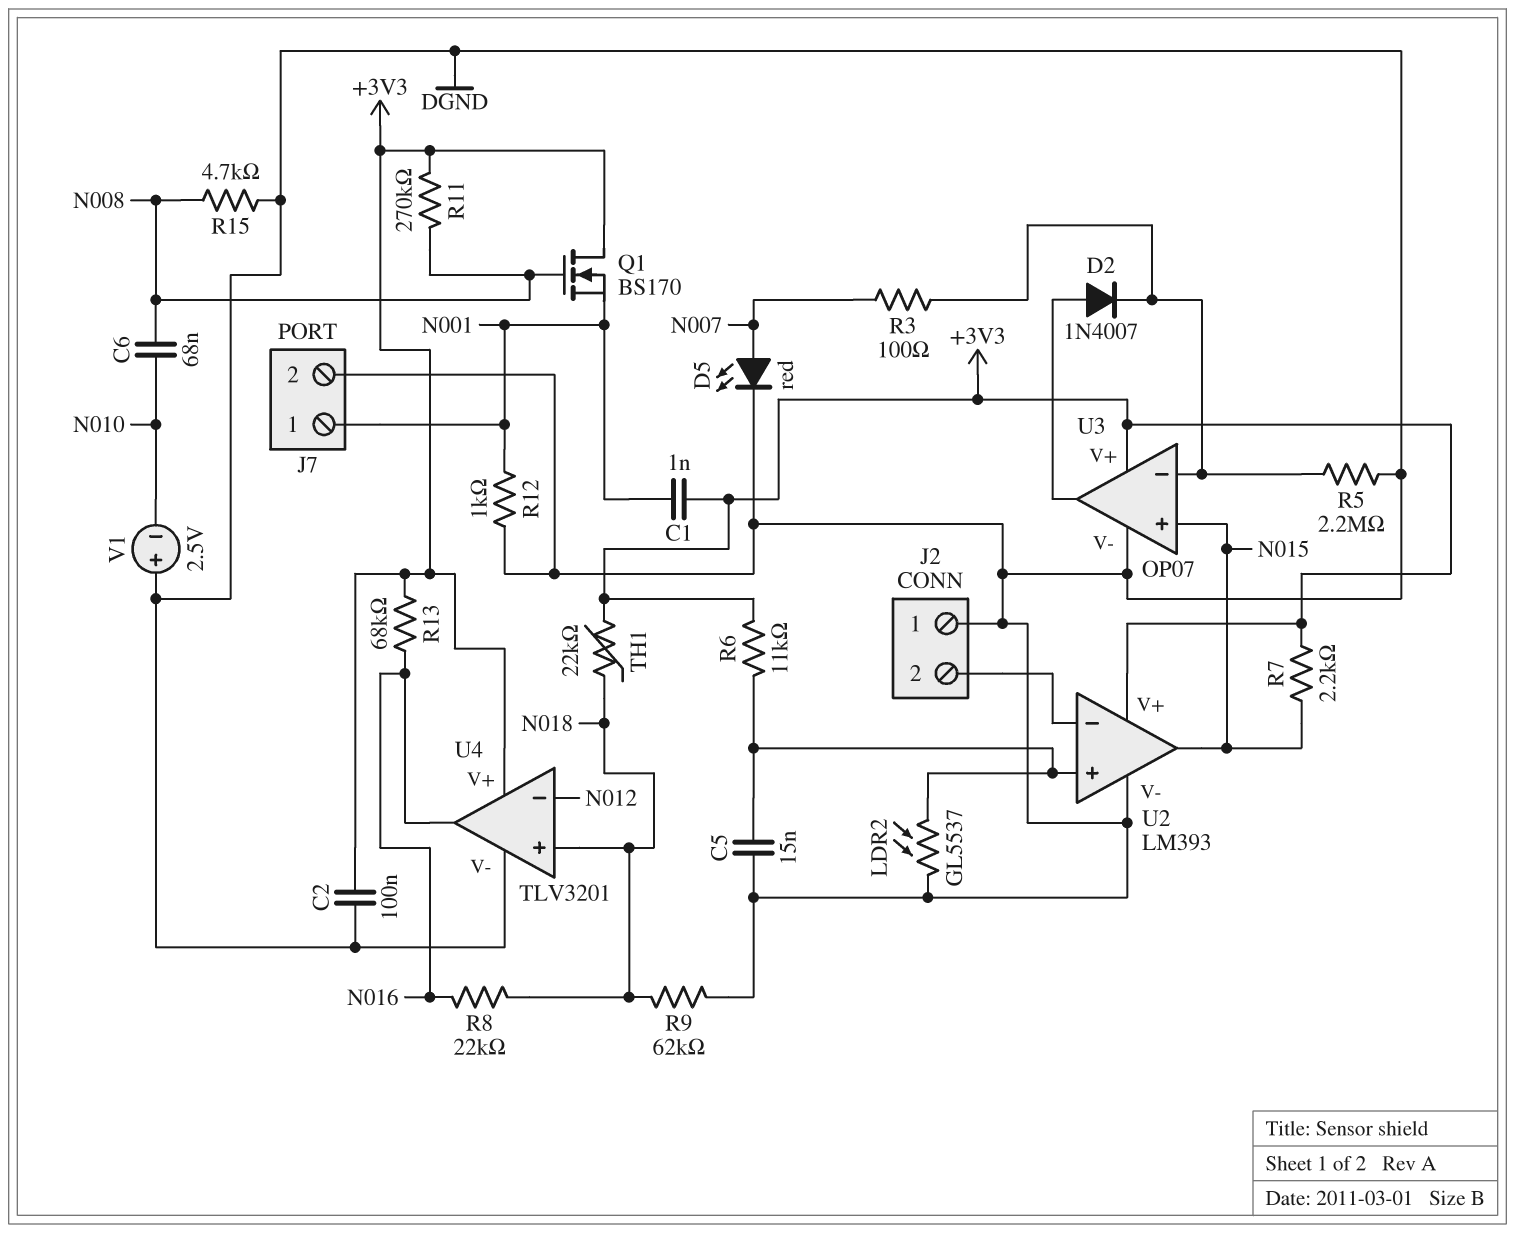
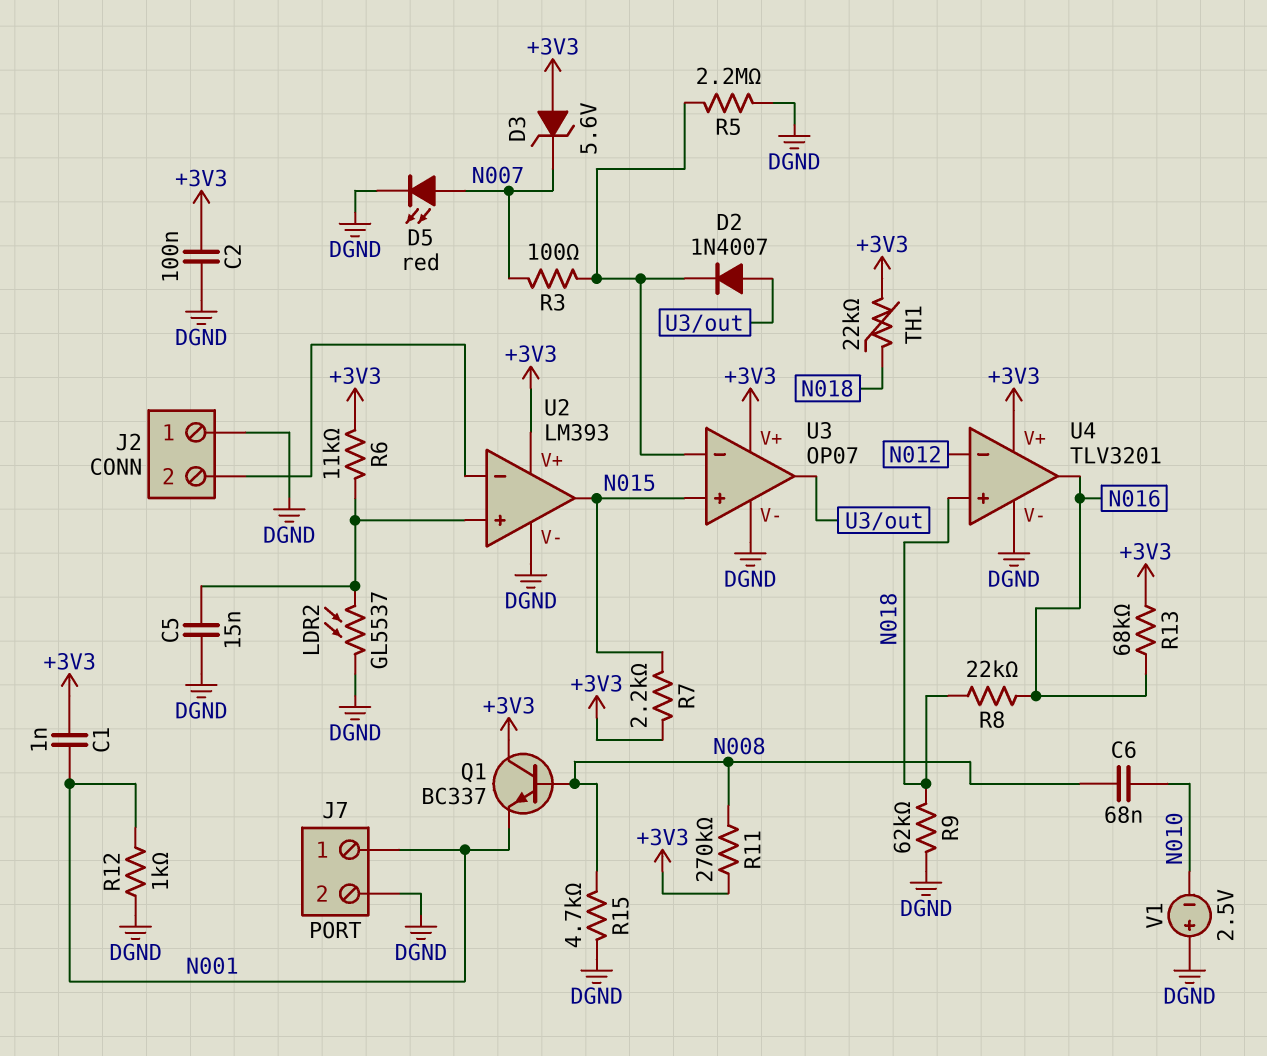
D3: none -> zener 5.6V (A +3V3, K N007)
Q1: NMOS BS170 (G N008, D +3V3, S N001) -> NPN BC337 (B N008, C +3V3, E N001)

